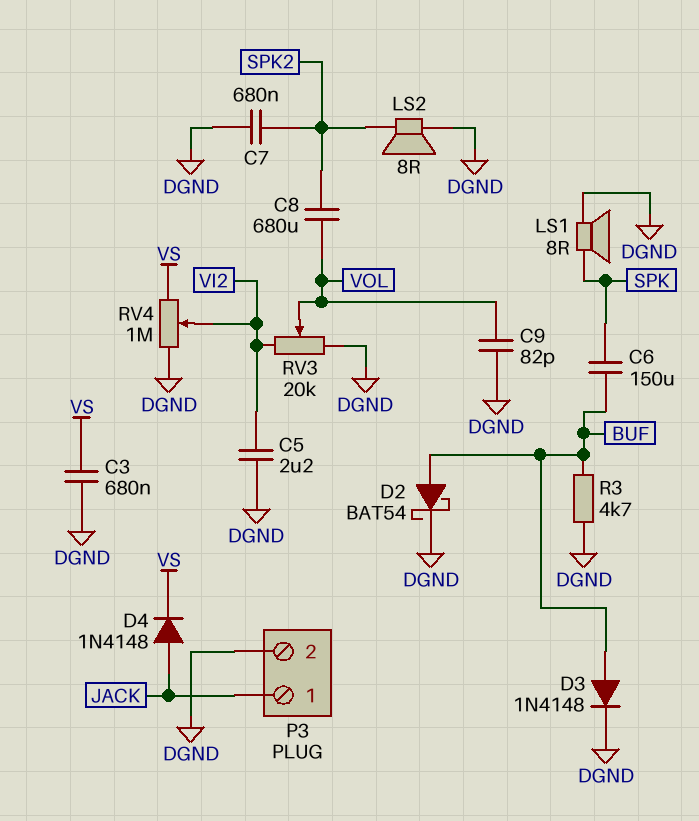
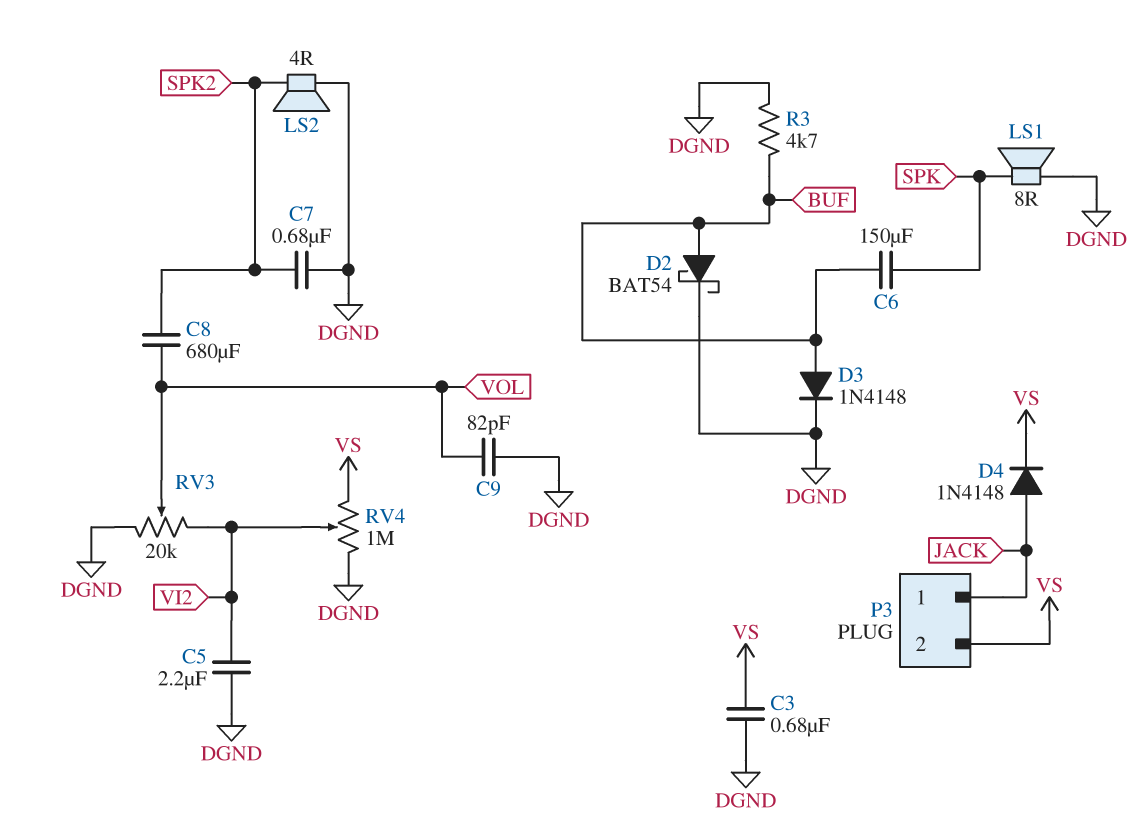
LS2: speaker 8R (DGND, SPK2) -> speaker 4R (DGND, SPK2)
P3 pin 2: DGND -> VS

